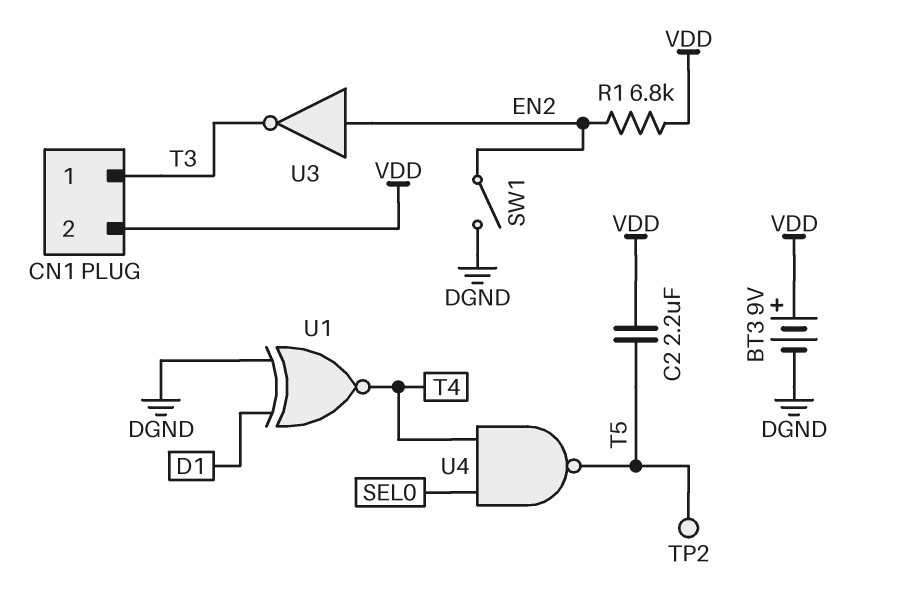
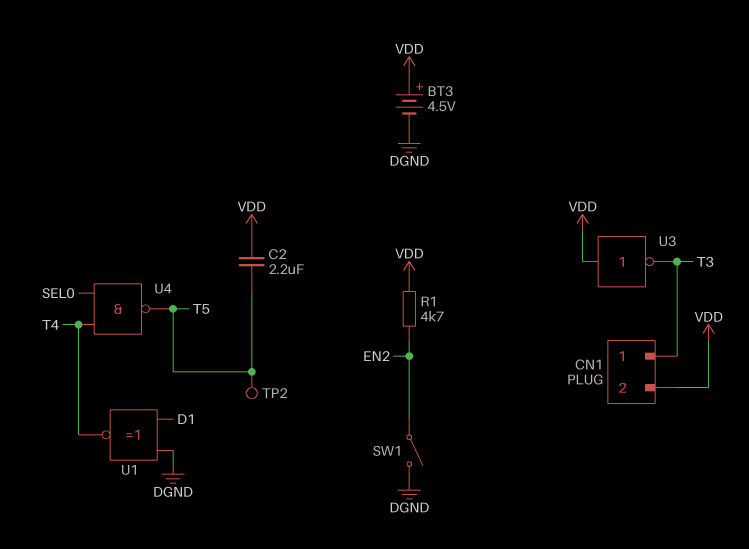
BT3: 9V (plus VDD, minus DGND) -> 4.5V (plus VDD, minus DGND)
R1: 6.8k (EN2, VDD) -> 4.7k (EN2, VDD)
U3: NOT (in EN2, out T3) -> NOT (in VDD, out T3)

